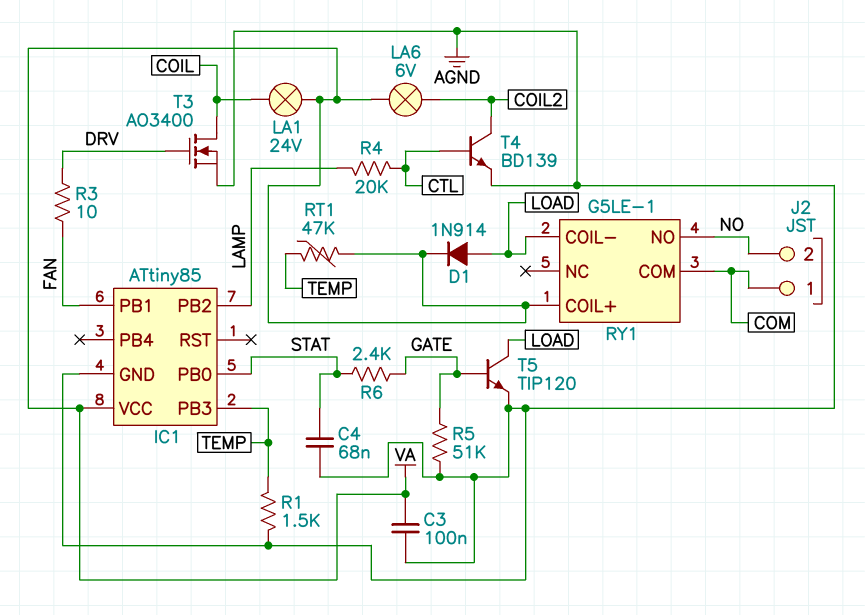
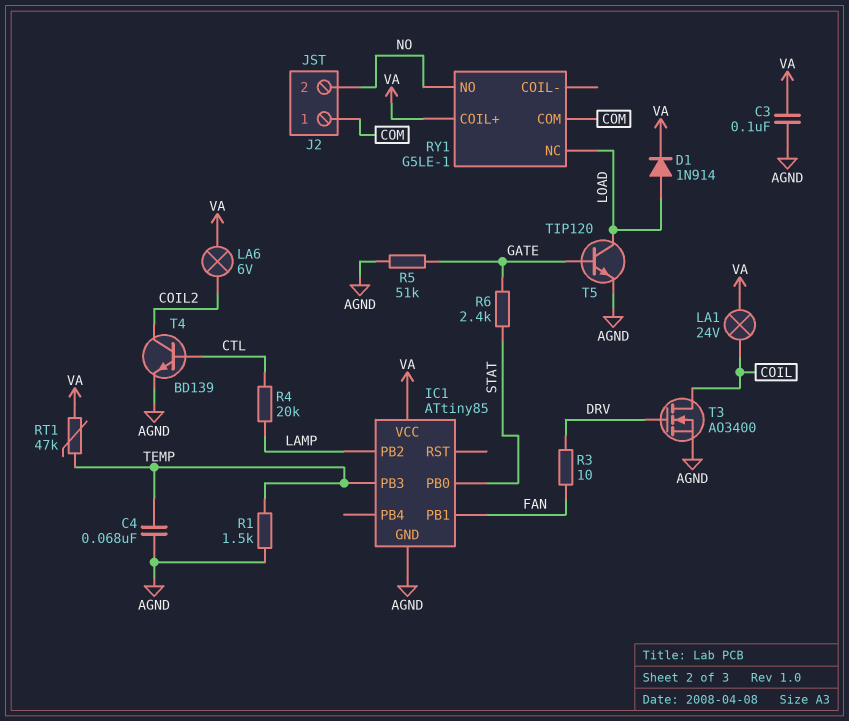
C4: 68nF (AGND, STAT) -> 68nF (AGND, TEMP)
RY1 pin COIL-: LOAD -> none
RY1 pin NC: none -> LOAD

